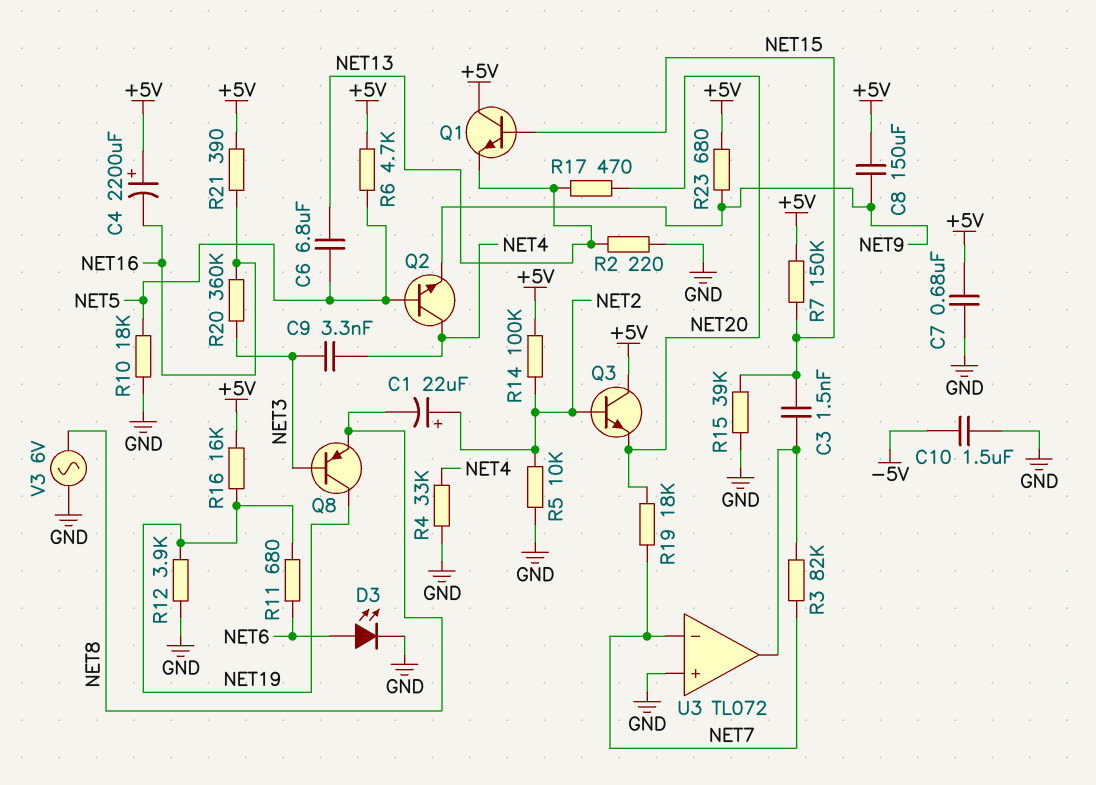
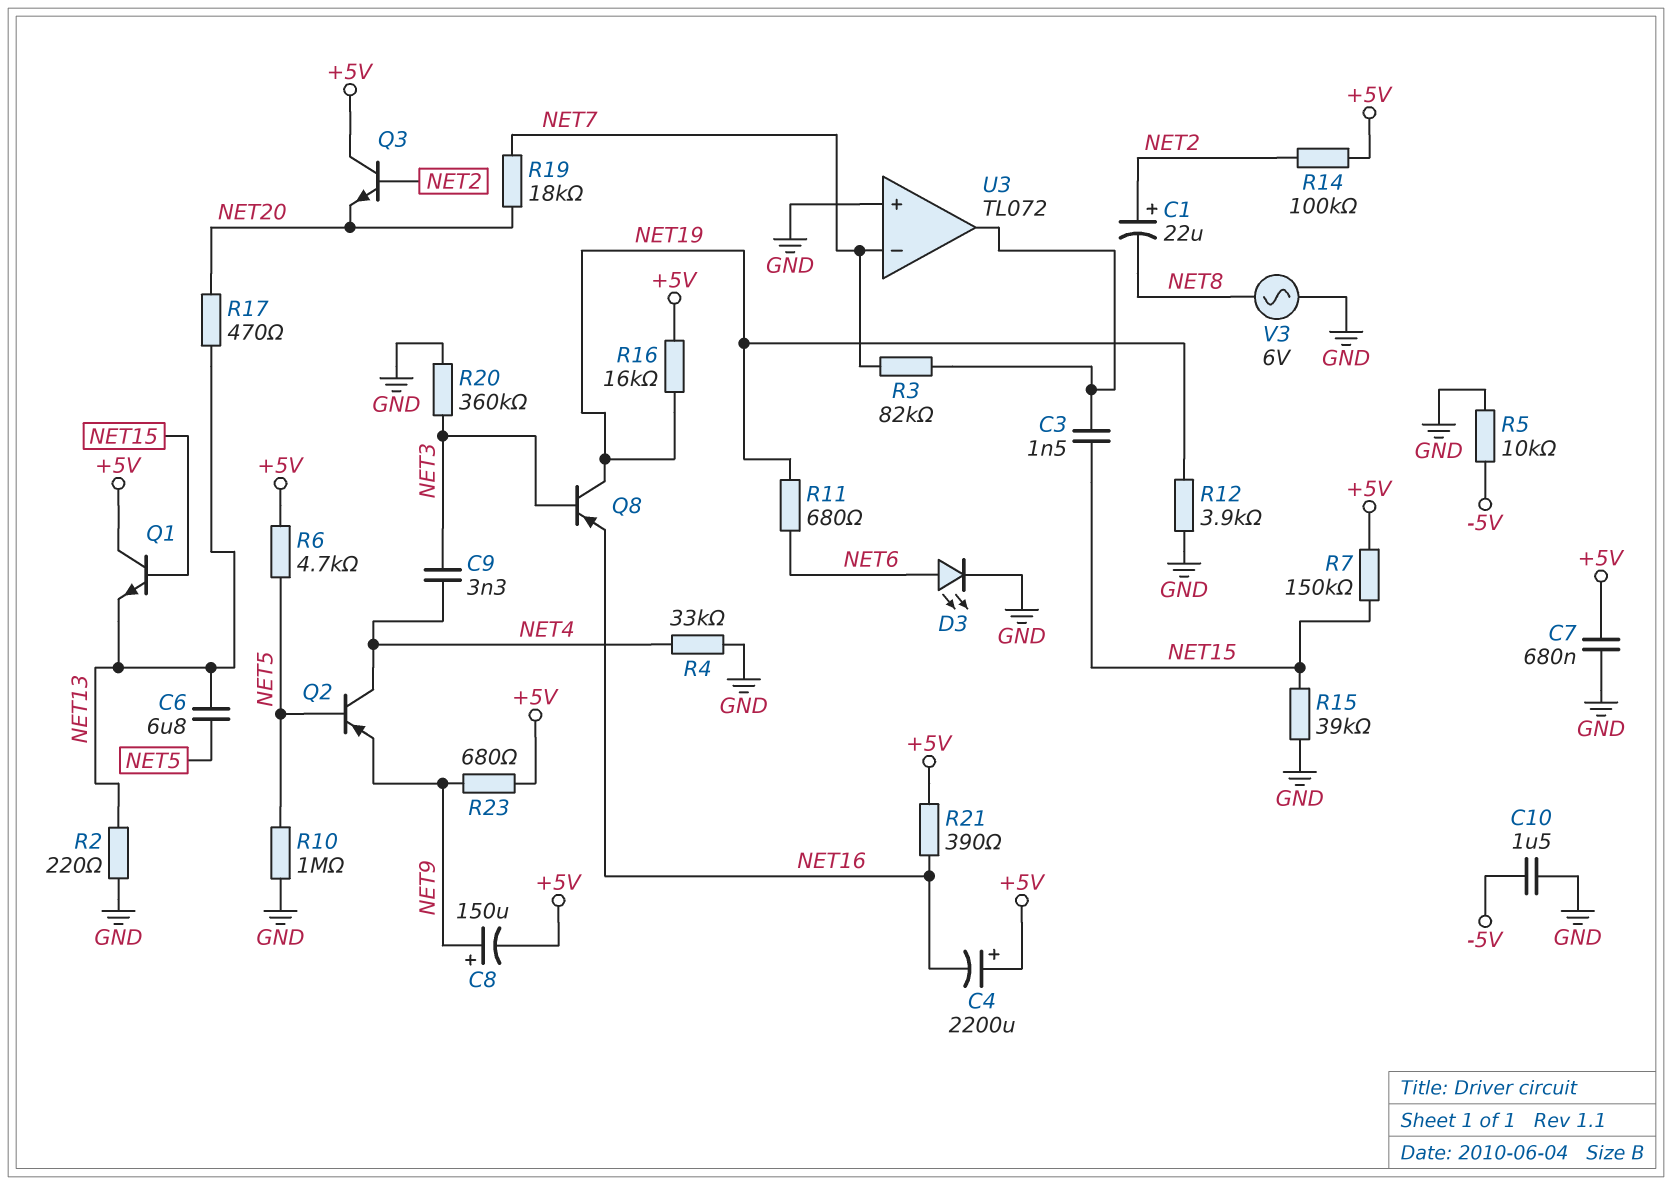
C8: 150uF (+5V, NET9) -> 150uF (plus NET9, minus +5V)
Q2: NPN (B NET5, C NET4, E NET9) -> PNP (B NET5, C NET4, E NET9)
Q8: PNP (B NET3, C NET19, E NET8) -> PNP (B NET3, C NET19, E NET16)
R5: 10k (GND, NET2) -> 10k (-5V, GND)
R10: 18k (GND, NET5) -> 1M (GND, NET5)
R20: 360k (NET3, NET16) -> 360k (GND, NET3)

